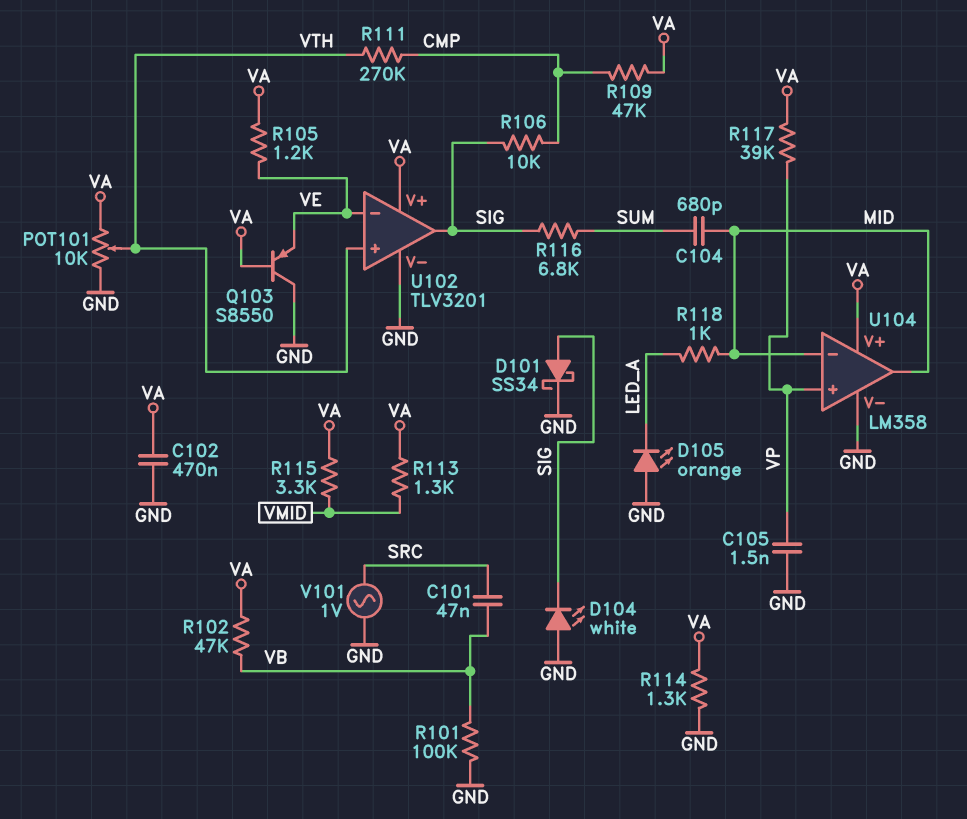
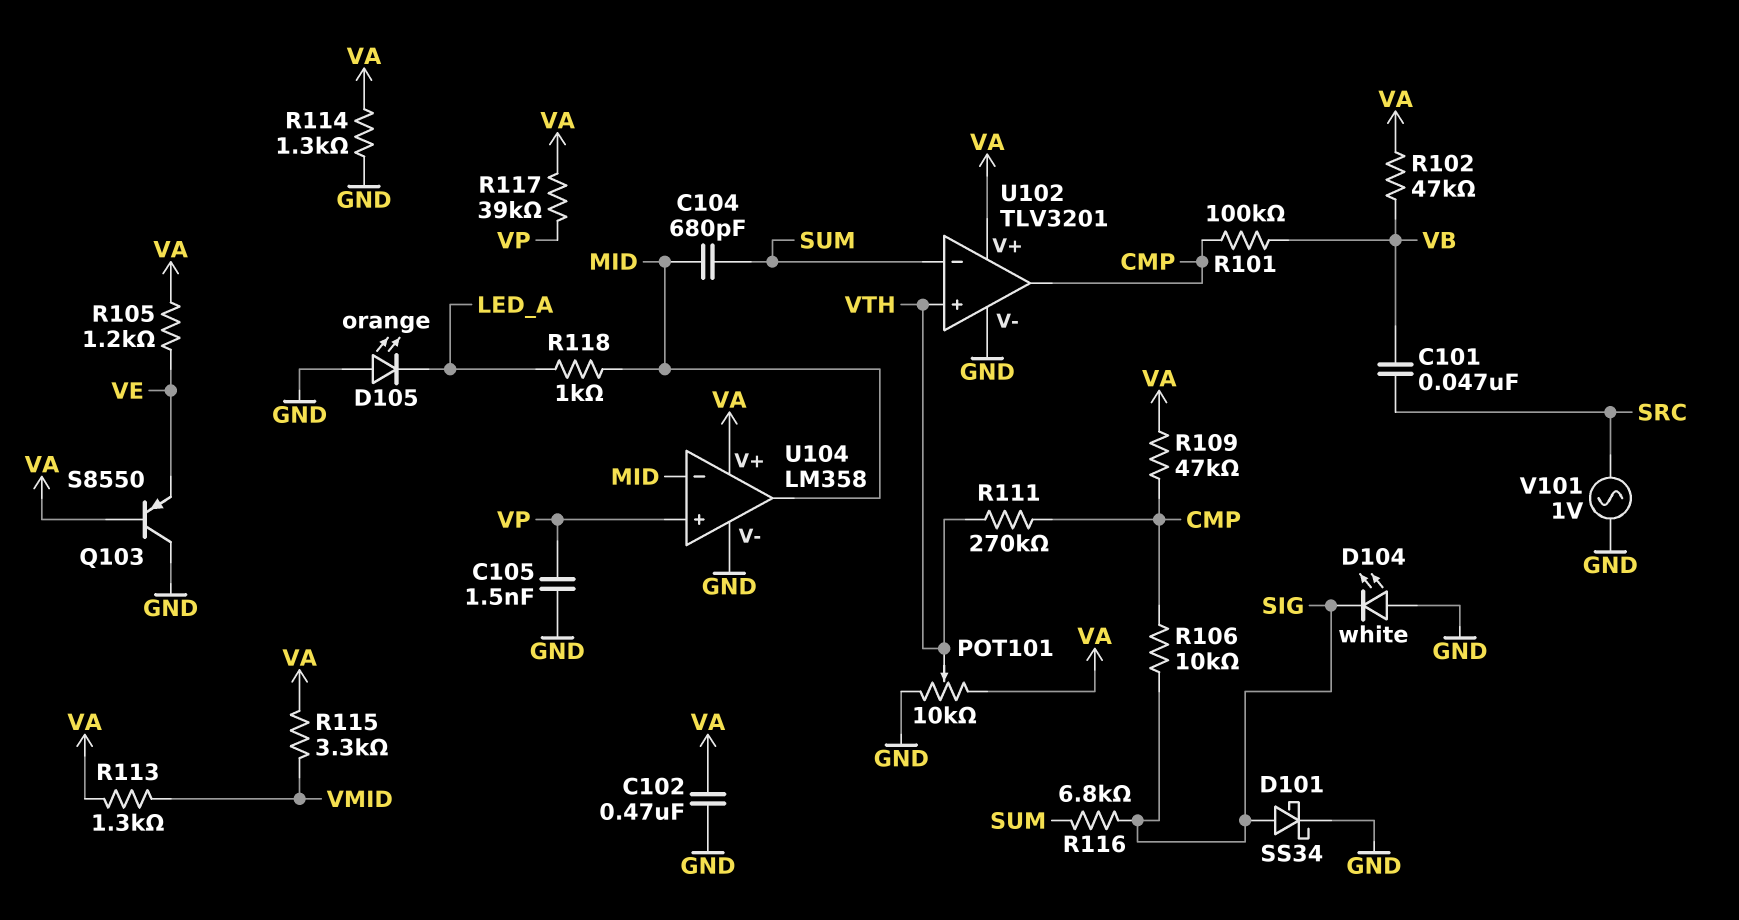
R101: 100k (GND, VB) -> 100k (CMP, VB)
U102 pin in-: VE -> SUM
U102 pin out: SIG -> CMP

